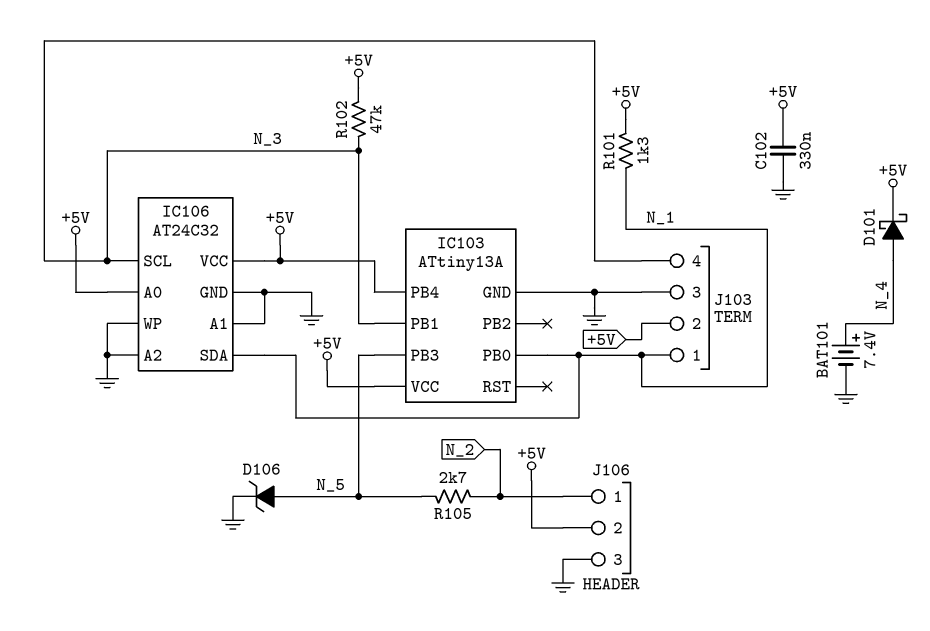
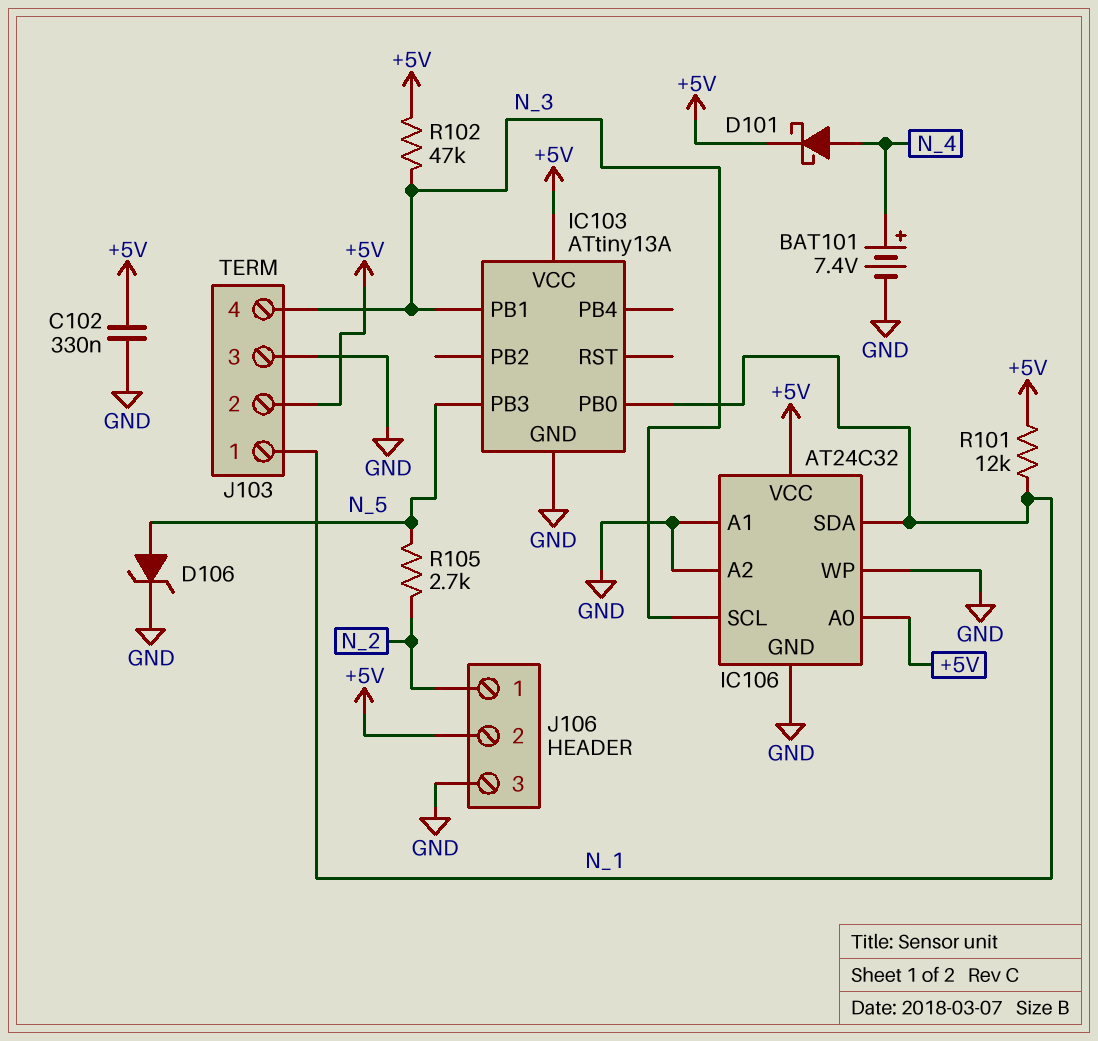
IC103 pin PB4: +5V -> none
R101: 1.3k (+5V, N_1) -> 12k (+5V, N_1)

